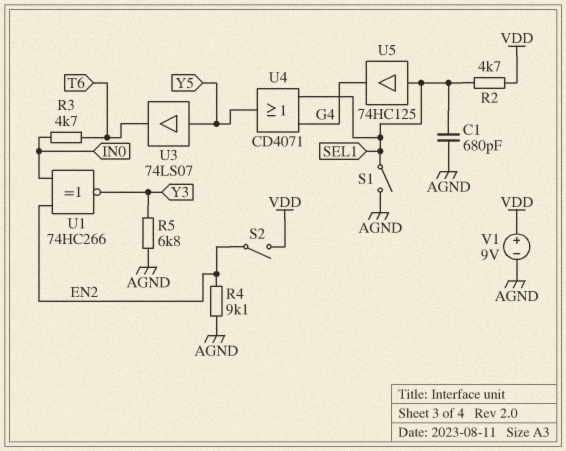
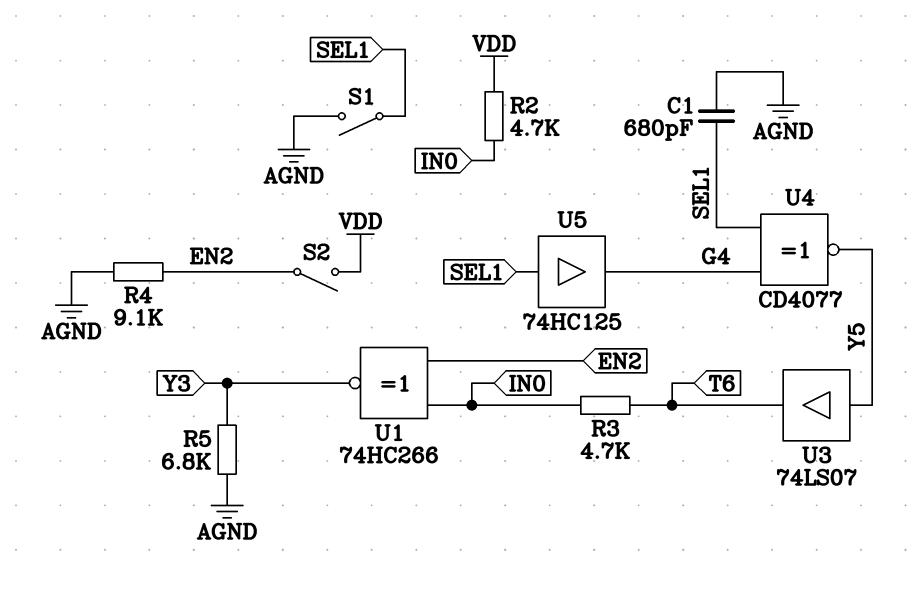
R2: 4.7k (SEL1, VDD) -> 4.7k (IN0, VDD)
U4: OR CD4071 (in G4, in SEL1, out Y5) -> XNOR CD4077 (in G4, in SEL1, out Y5)
V1: 9V (plus VDD, minus AGND) -> none

